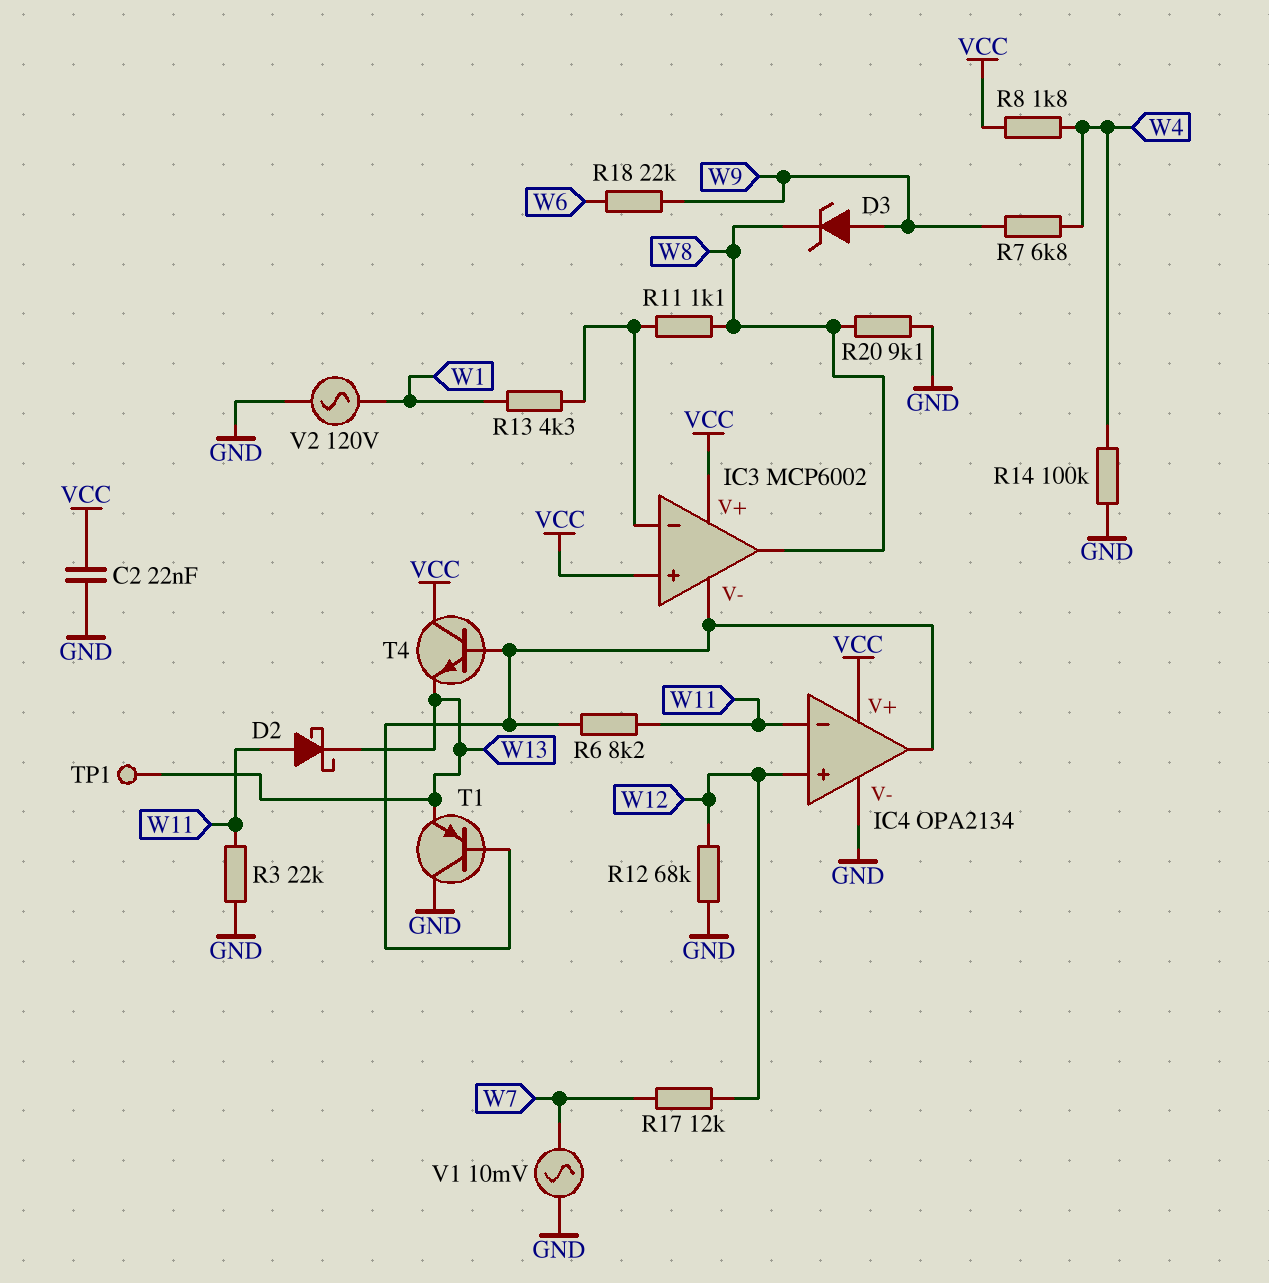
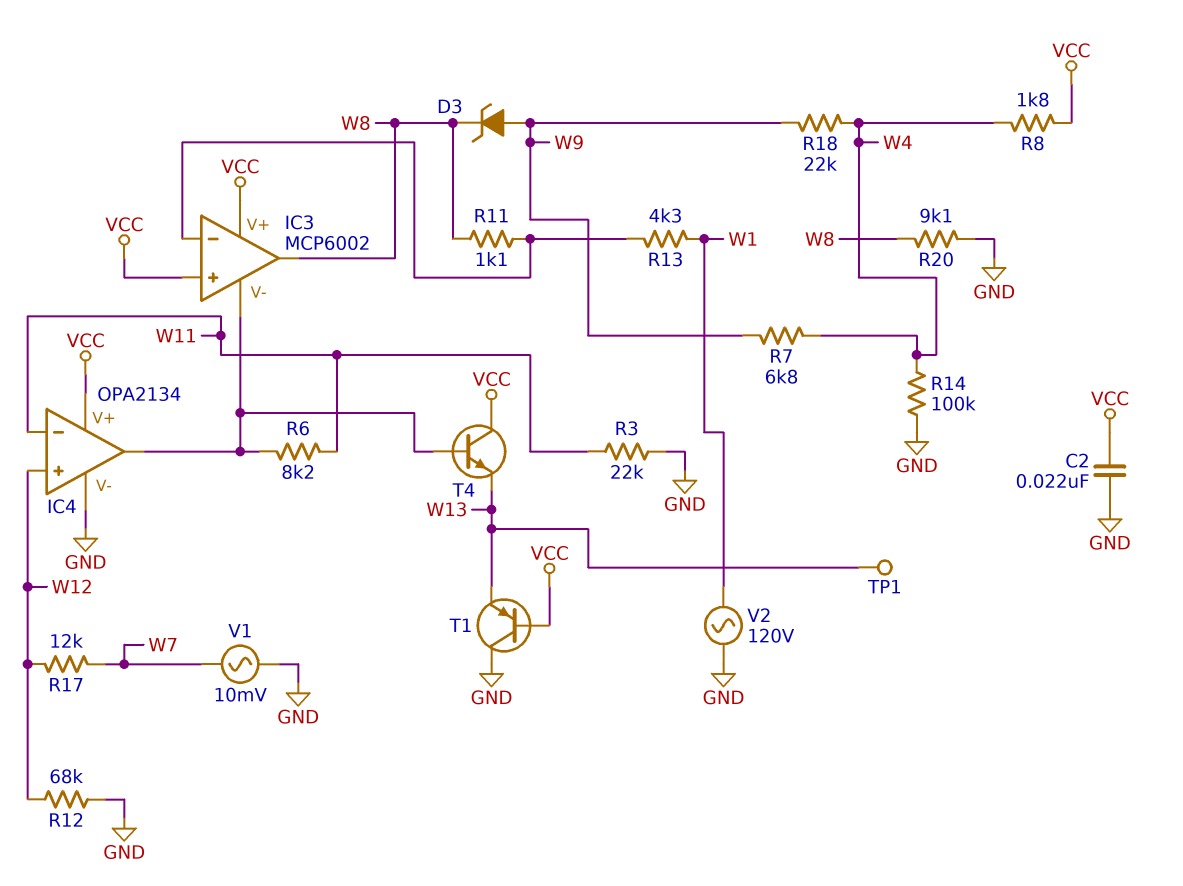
D2: schottky (A W11, K W13) -> none
R18: 22k (W6, W9) -> 22k (W4, W9)
T1: PNP (B IC3/V-, C GND, E W13) -> PNP (B VCC, C GND, E W13)

